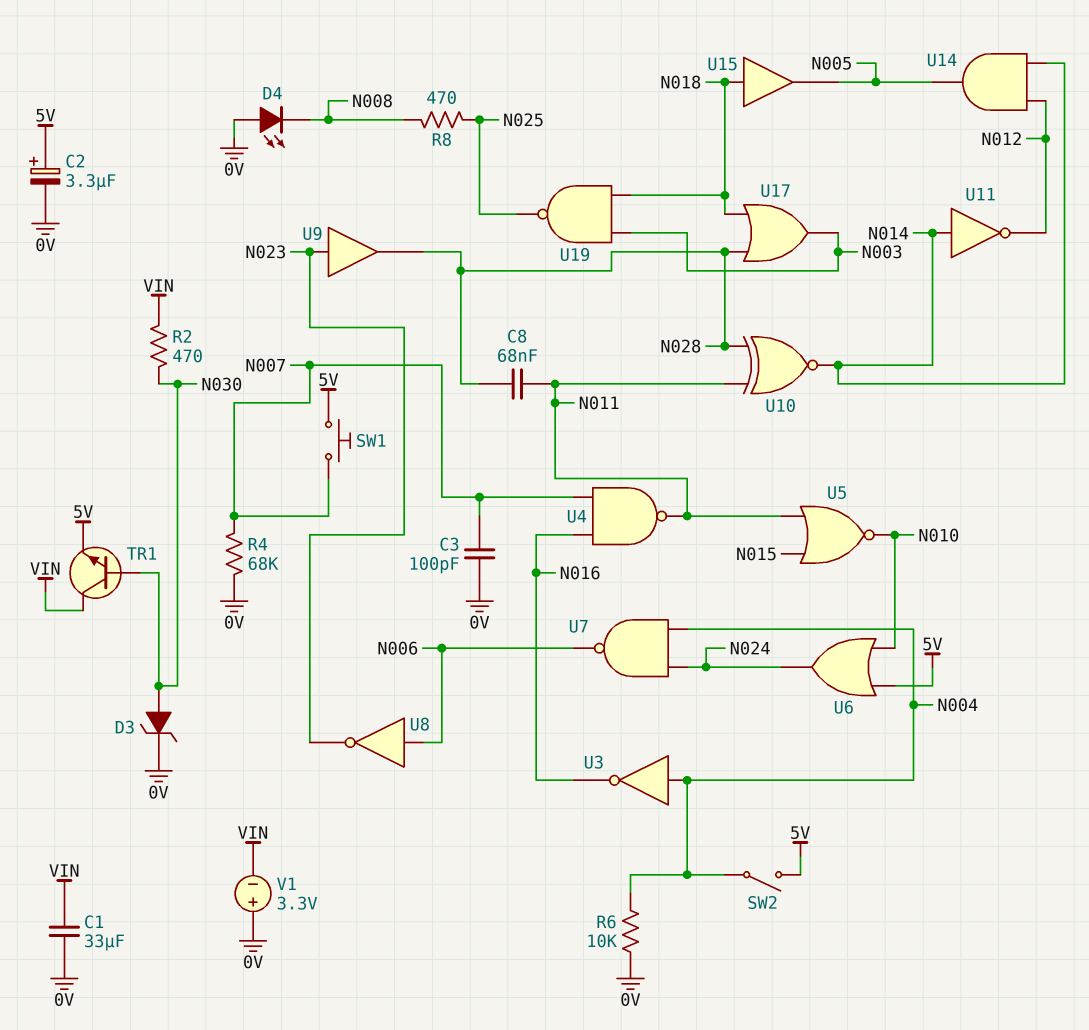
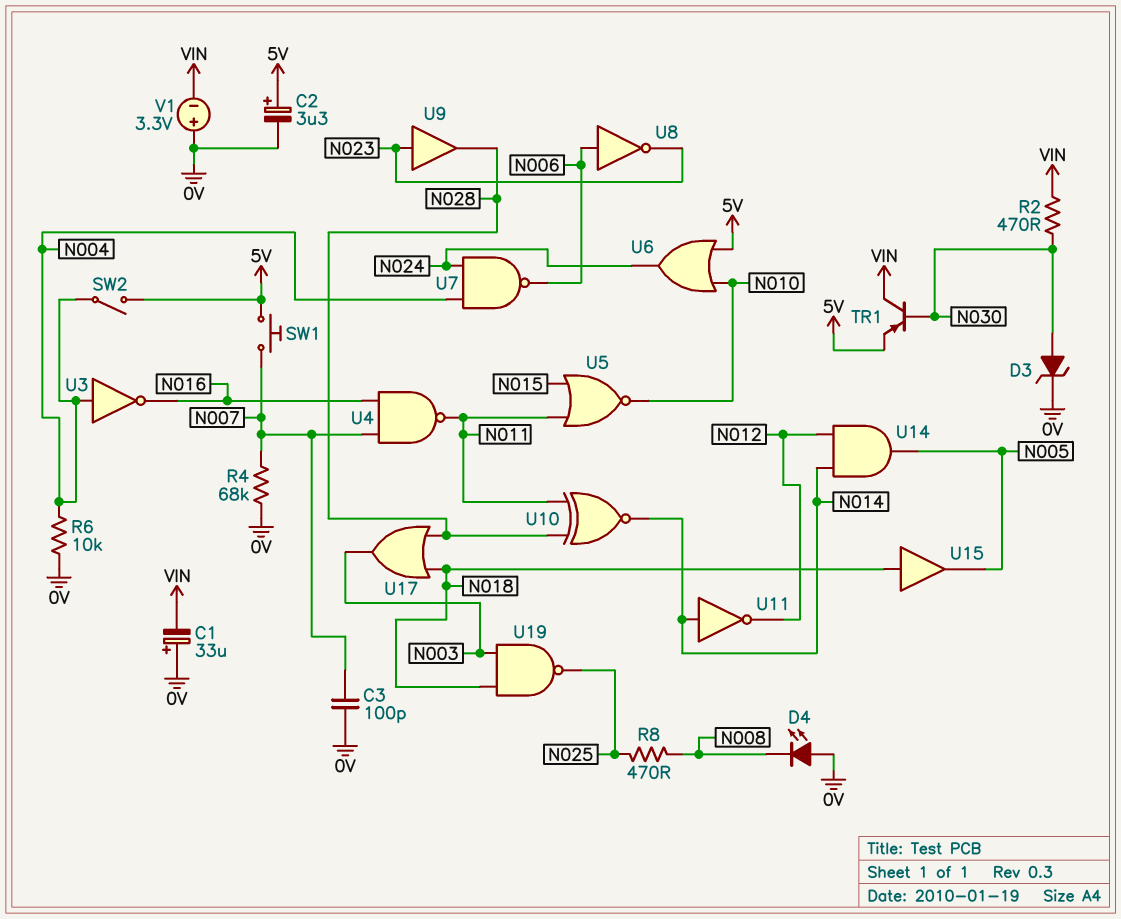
C1: 33uF (0V, VIN) -> 33uF (plus 0V, minus VIN)
C8: 68nF (N011, N028) -> none
TR1: NPN (B N030, C VIN, E 5V) -> PNP (B N030, C VIN, E 5V)

